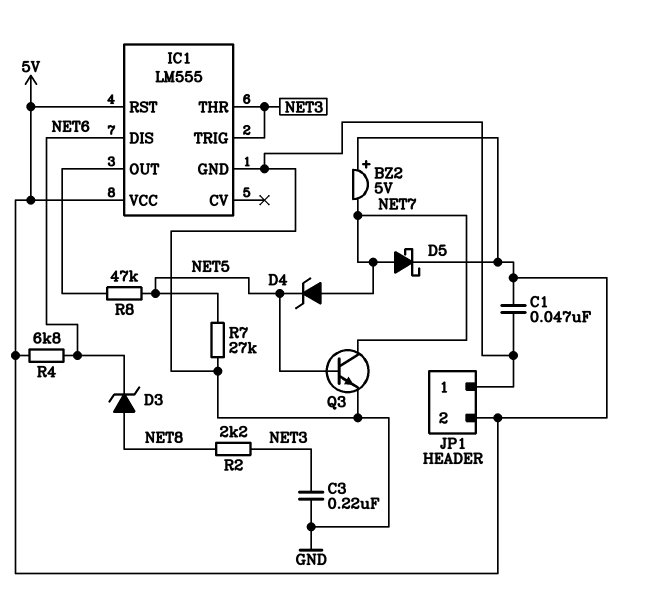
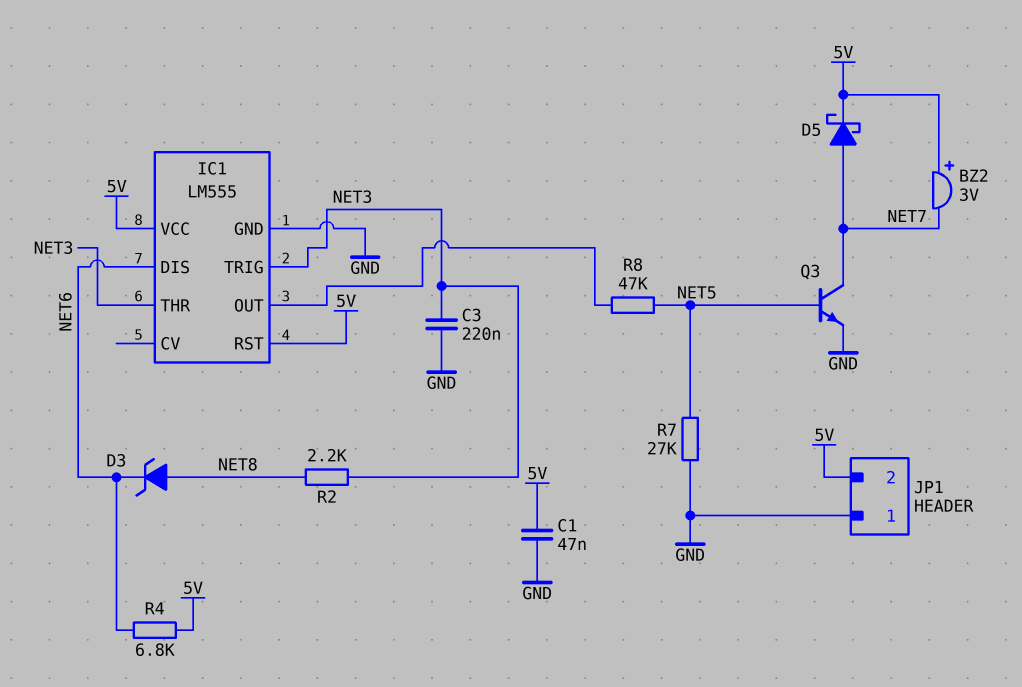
BZ2: buzzer 5V (plus 5V, minus NET7) -> buzzer 3V (plus 5V, minus NET7)
D4: zener (A NET7, K NET5) -> none

